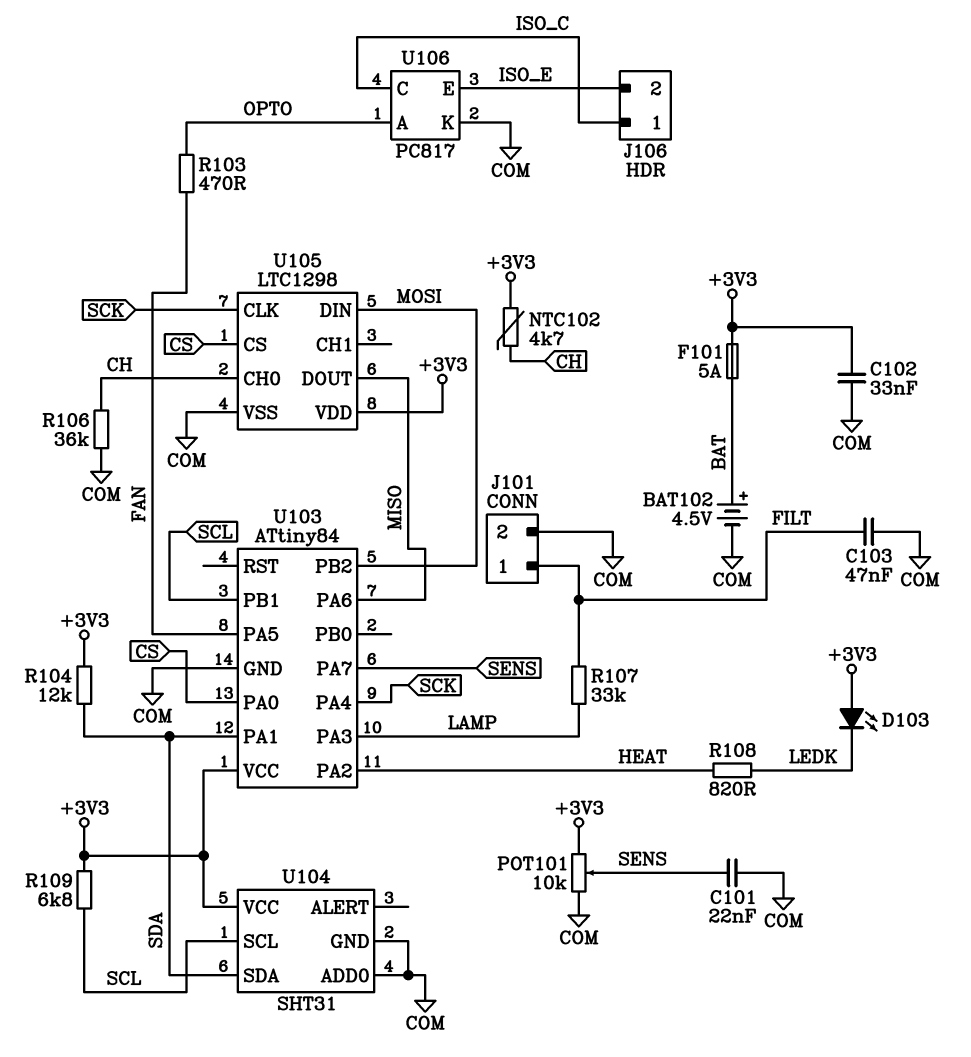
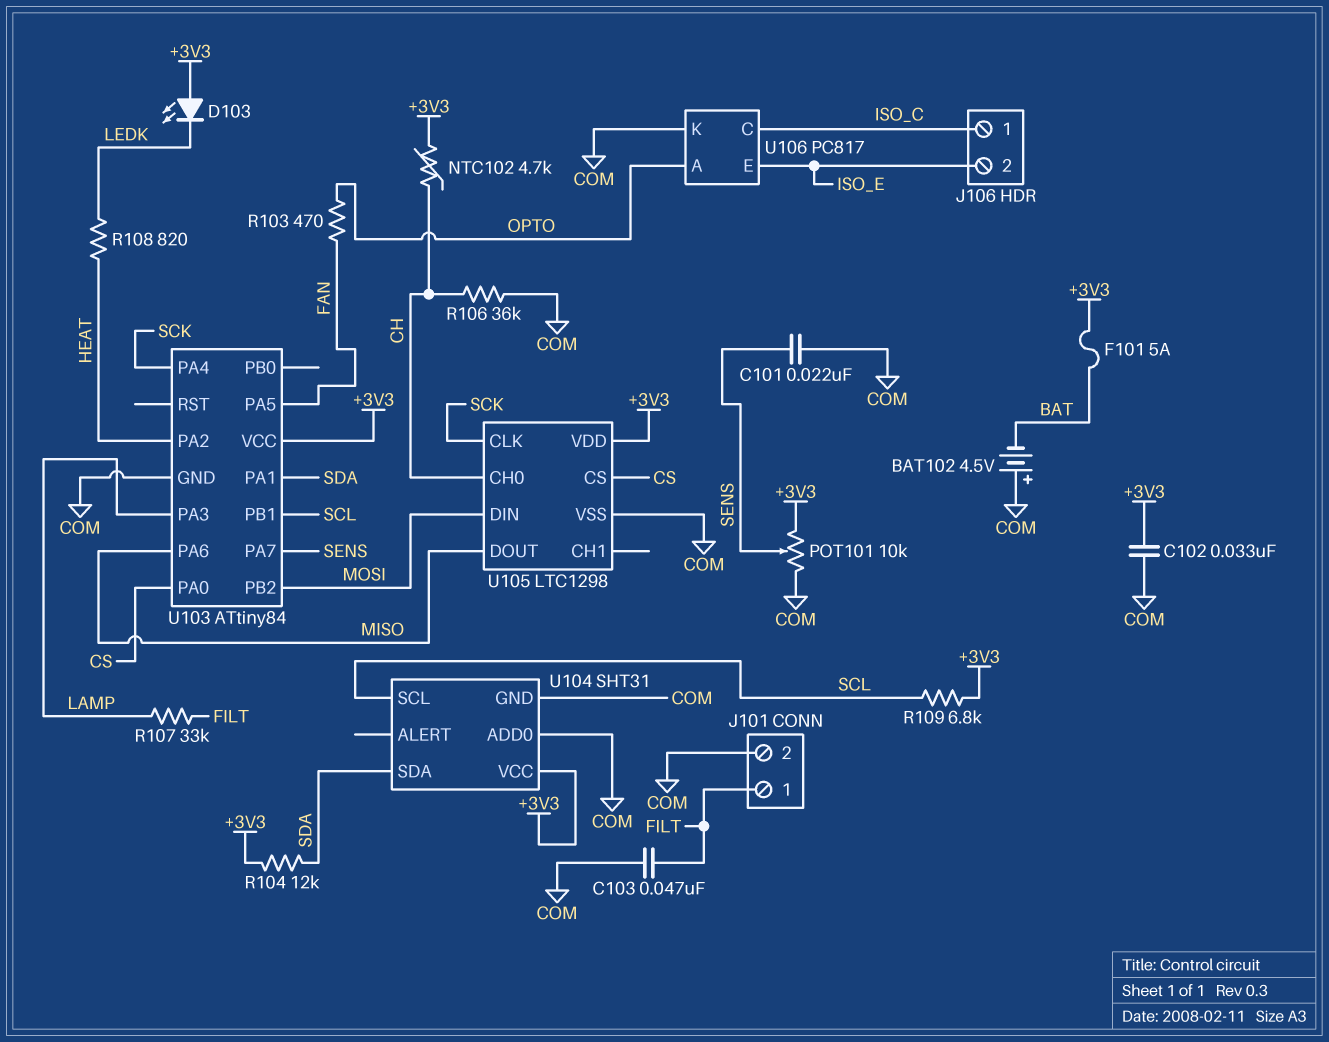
BAT102: 4.5V (plus BAT, minus COM) -> 4.5V (plus COM, minus BAT)

